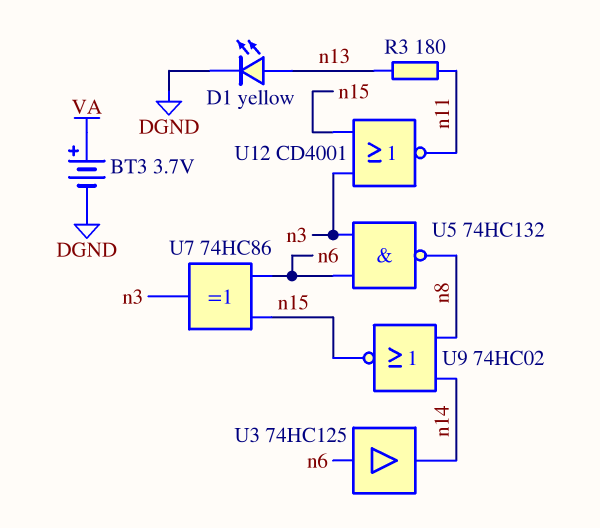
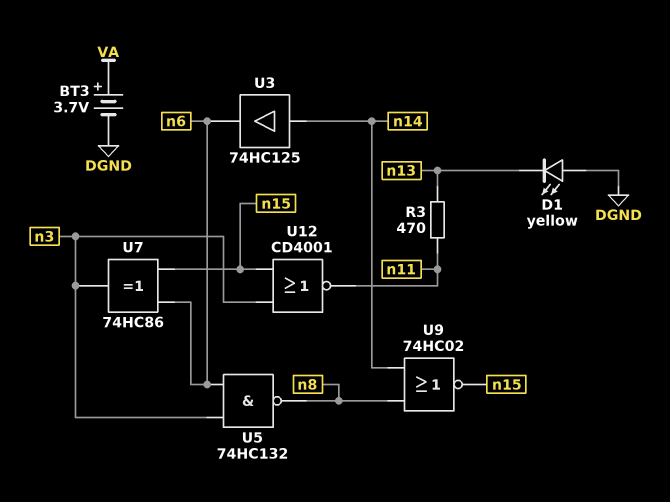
D1: LED yellow (A n13, K DGND) -> LED yellow (A DGND, K n13)
R3: 180 (n11, n13) -> 470 (n11, n13)
U3: buffer 74HC125 (in n6, out n14) -> buffer 74HC125 (in n14, out n6)

